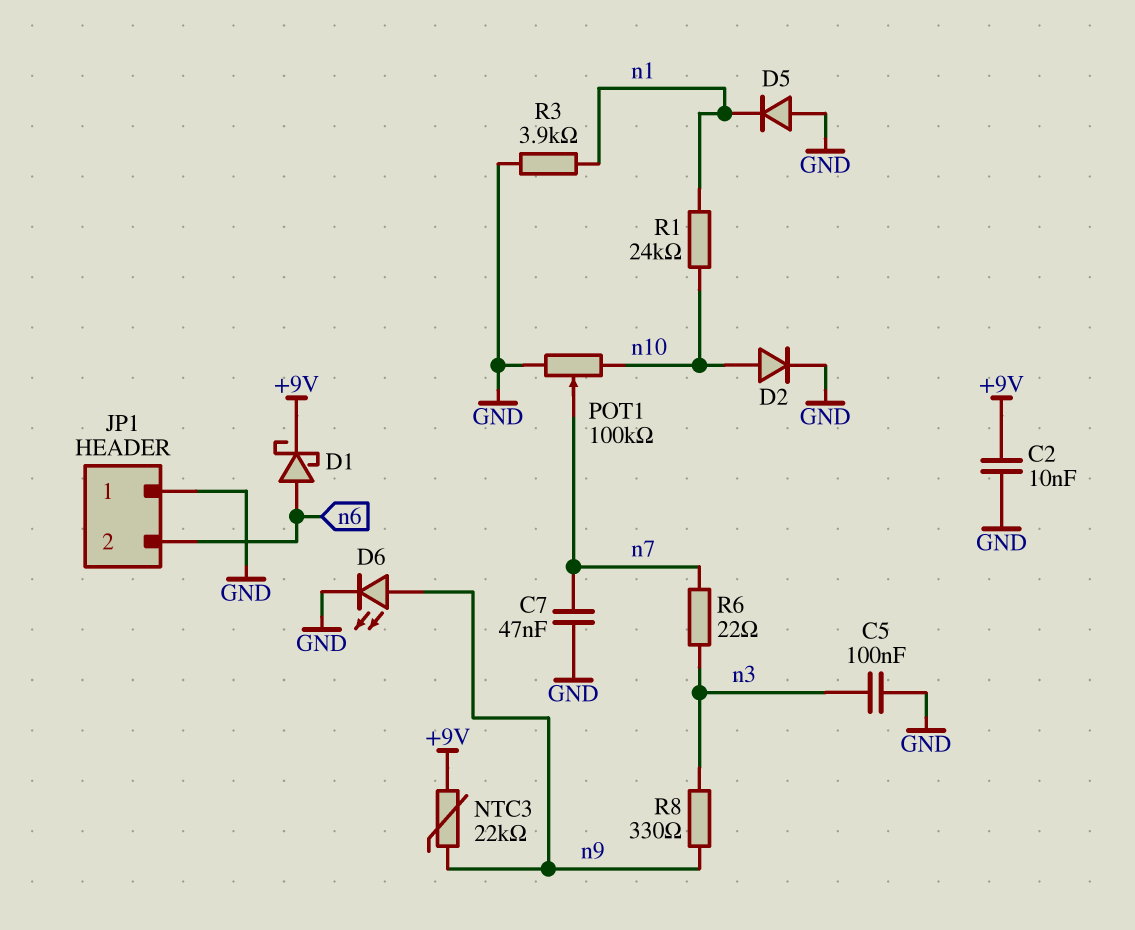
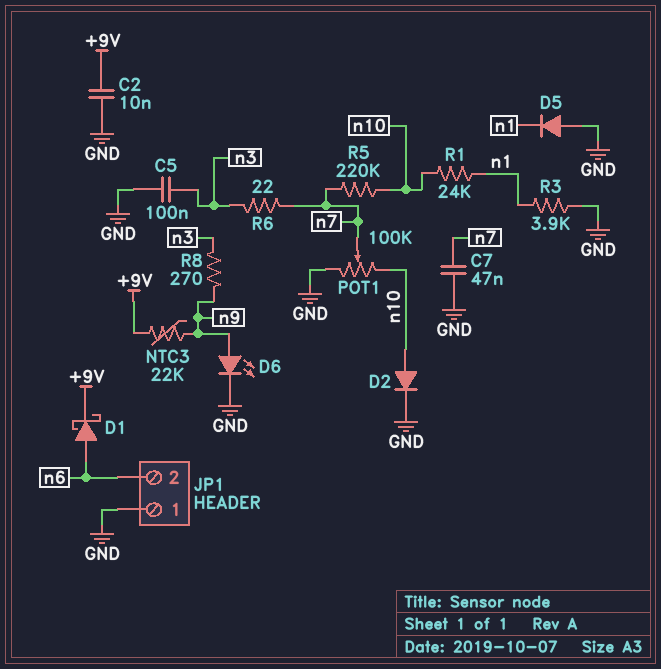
R5: none -> 220k (n7, n10)
R8: 330 (n3, n9) -> 270 (n3, n9)

